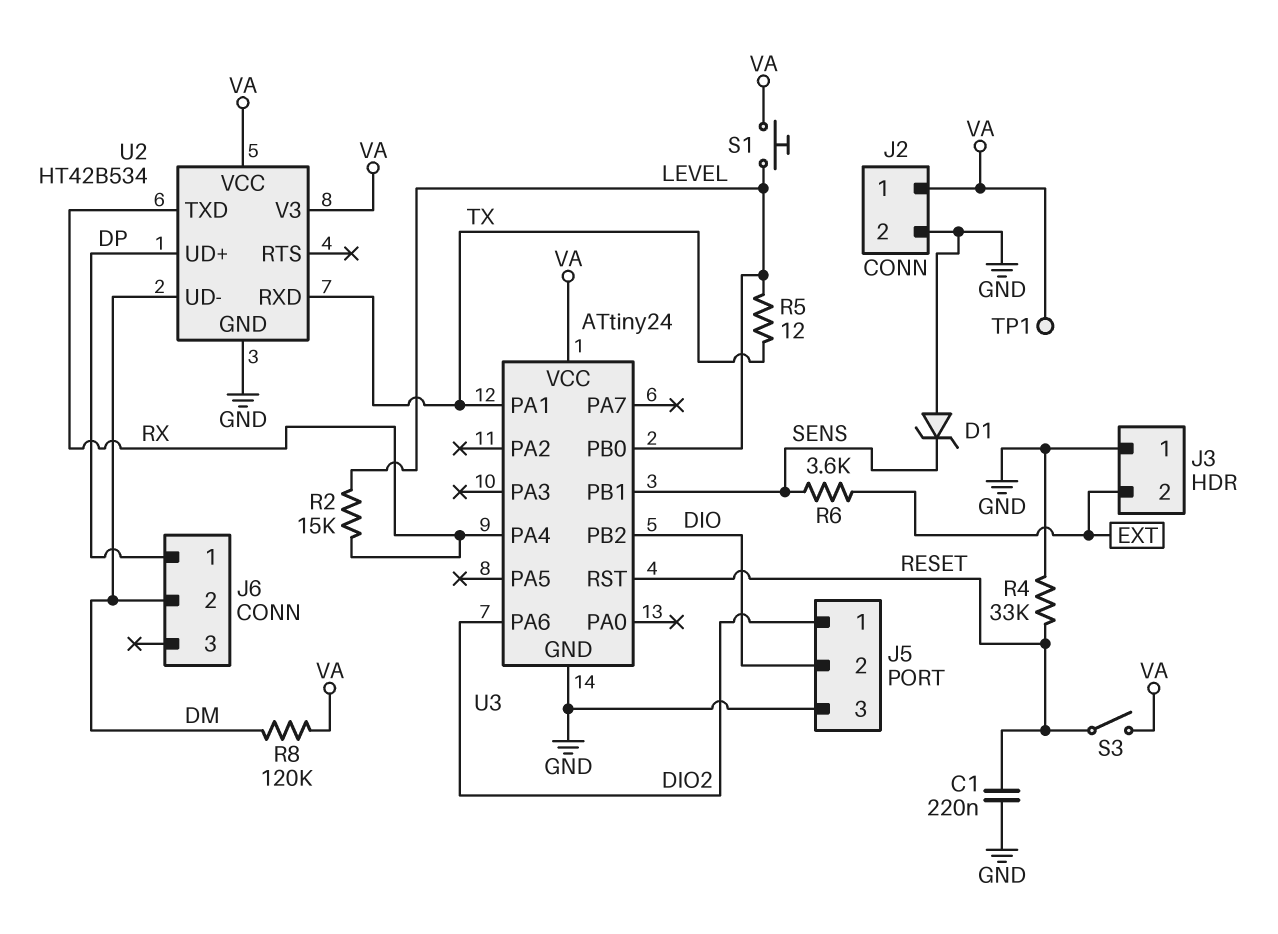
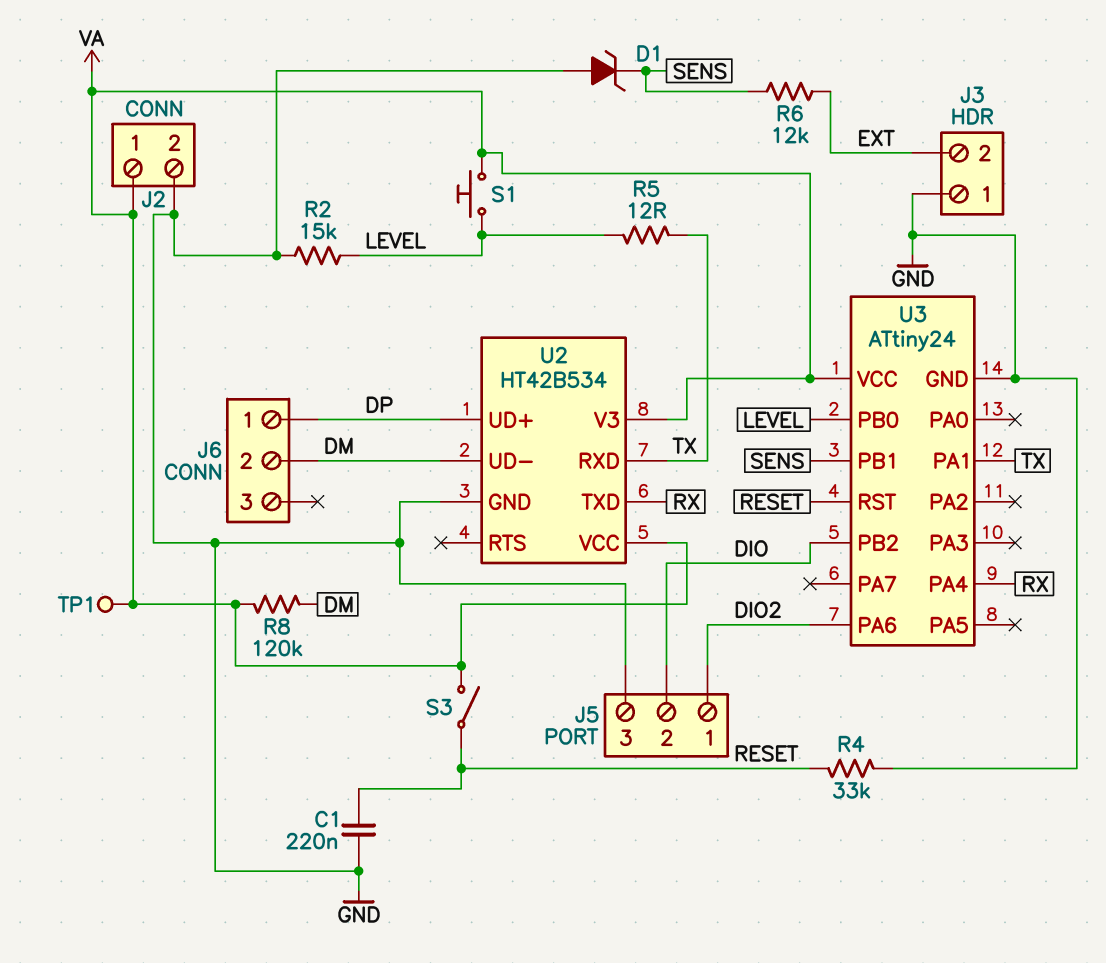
R2: 15k (LEVEL, RX) -> 15k (GND, LEVEL)
R6: 3.6k (EXT, SENS) -> 12k (EXT, SENS)

